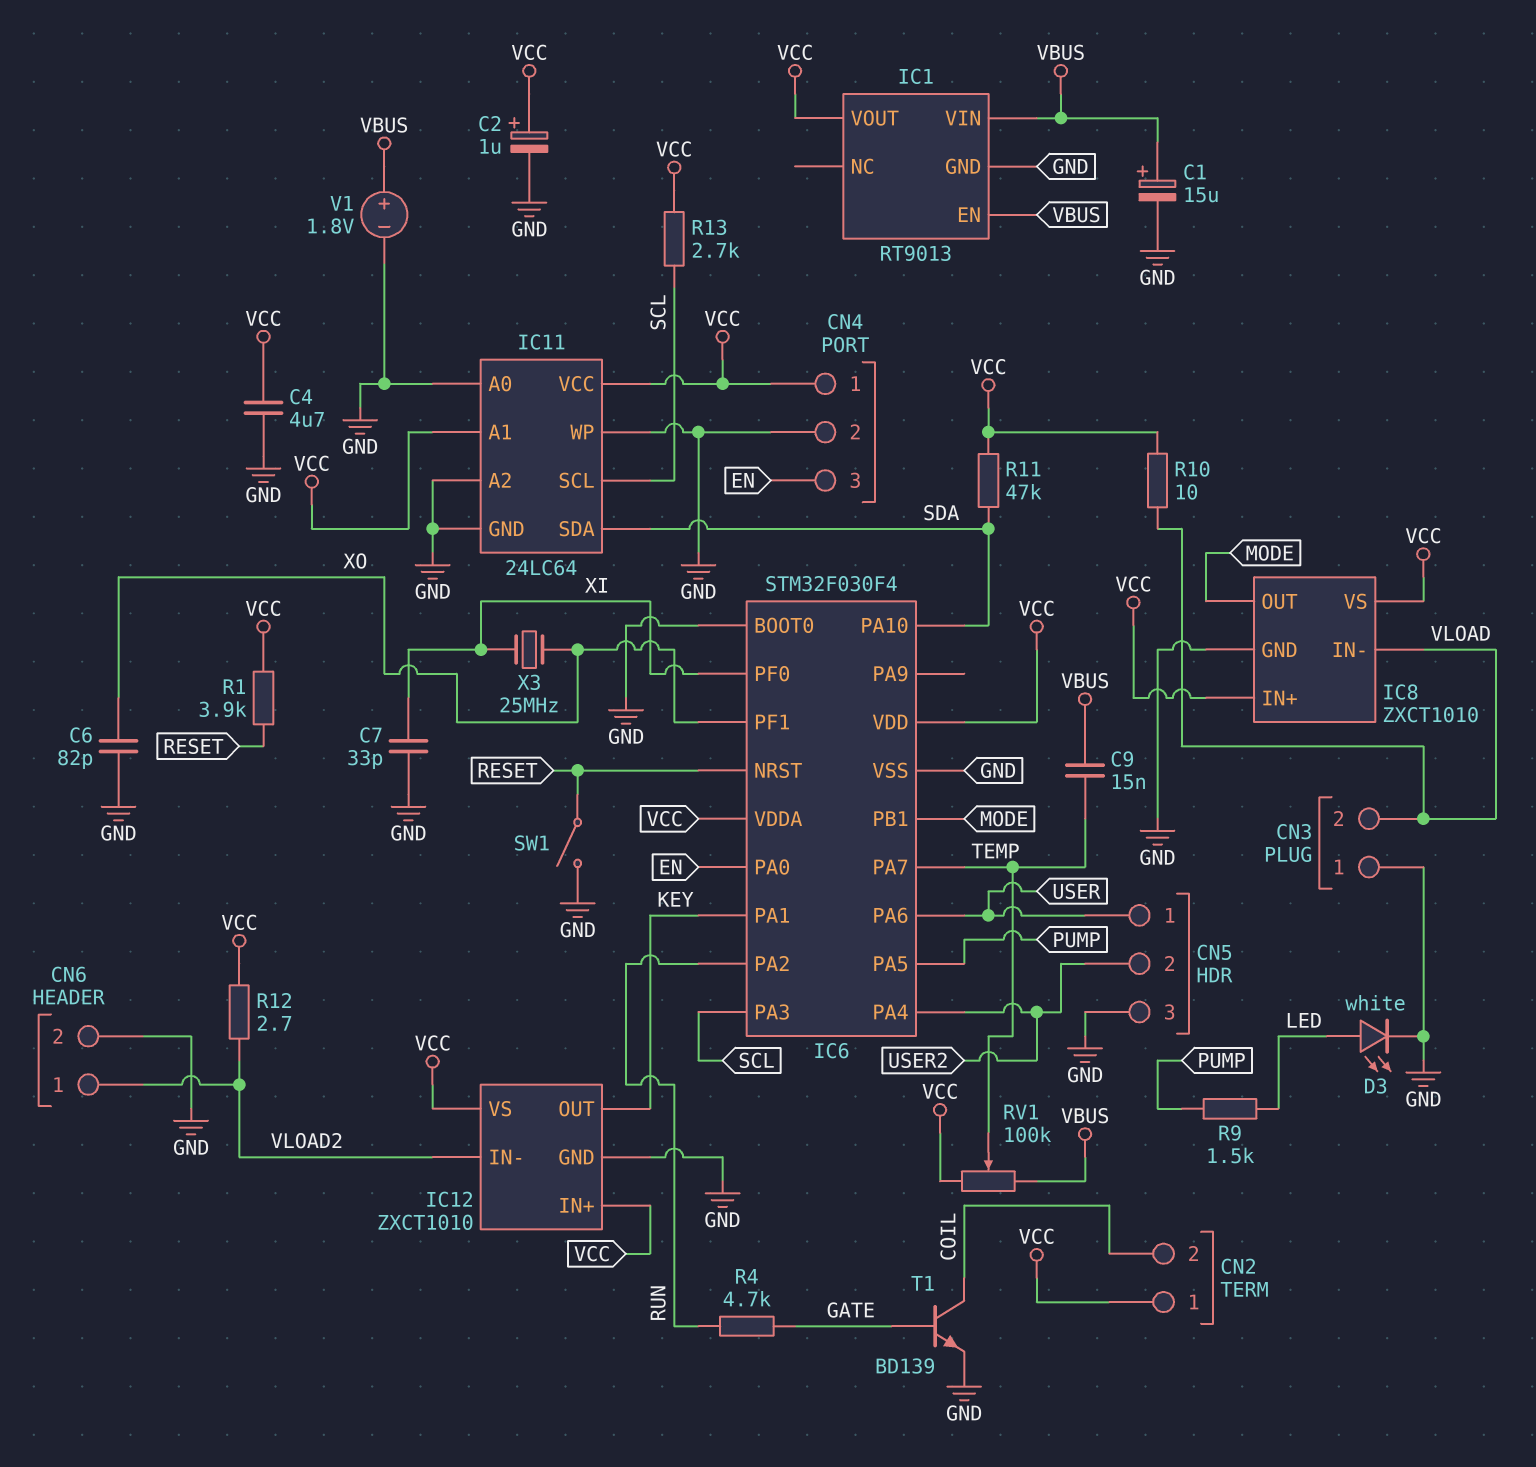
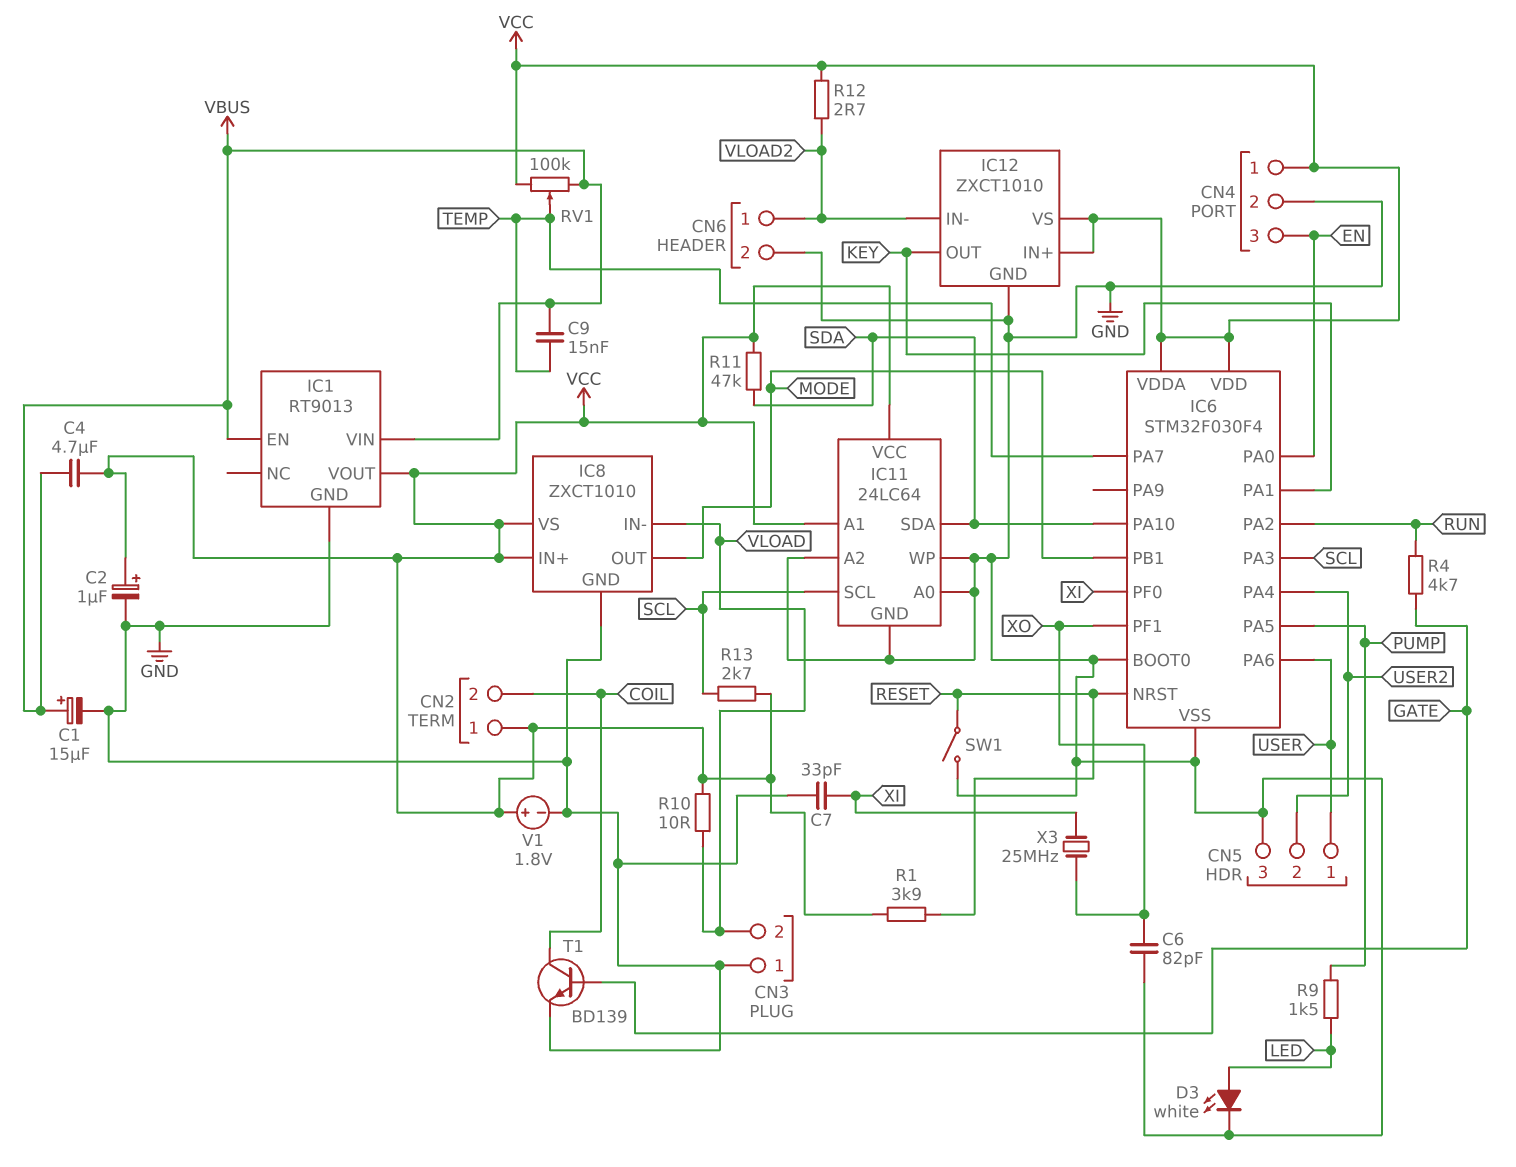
C4: 4.7uF (GND, VCC) -> 4.7uF (VBUS, VCC)
V1: 1.8V (plus VBUS, minus GND) -> 1.8V (plus VCC, minus GND)

